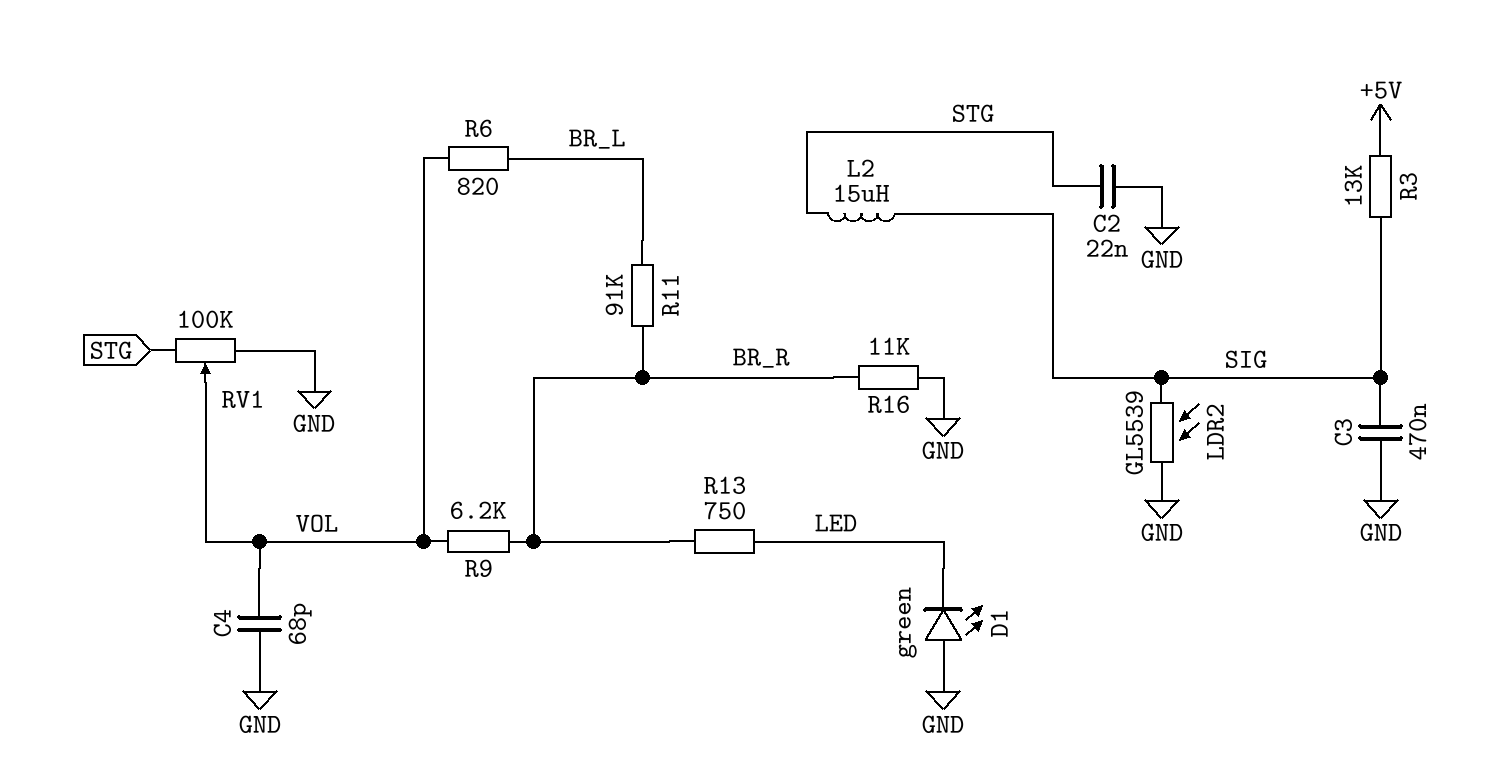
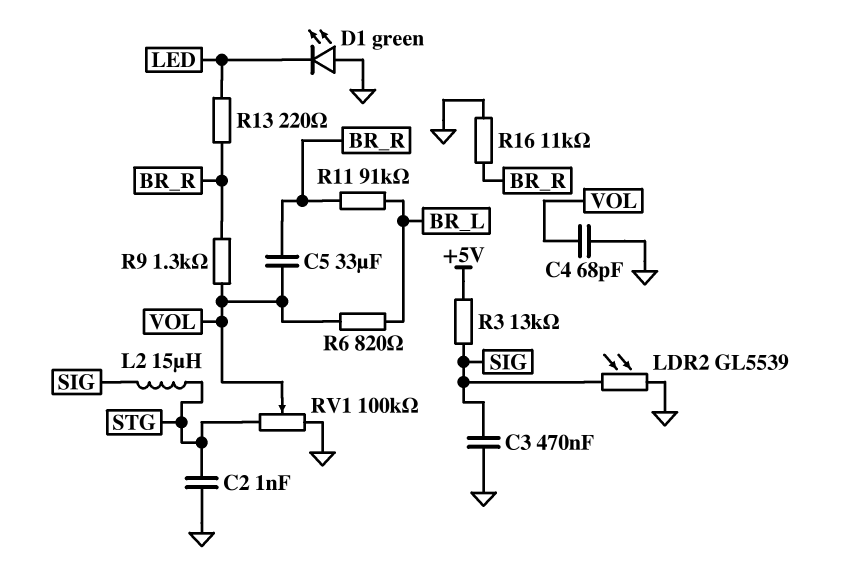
C2: 22nF (GND, STG) -> 1nF (GND, STG)
C5: none -> 33uF (BR_R, VOL)
R9: 6.2k (BR_R, VOL) -> 1.3k (BR_R, VOL)
R13: 750 (BR_R, LED) -> 220 (BR_R, LED)

